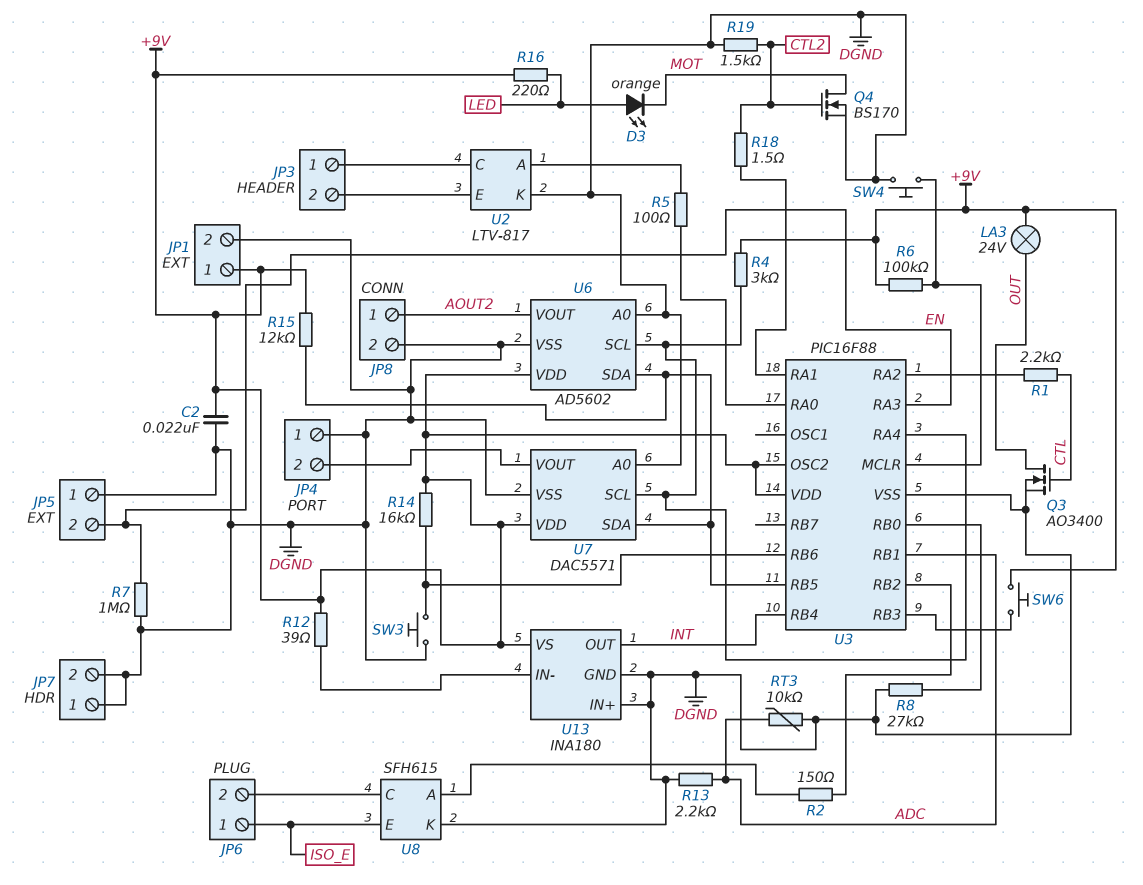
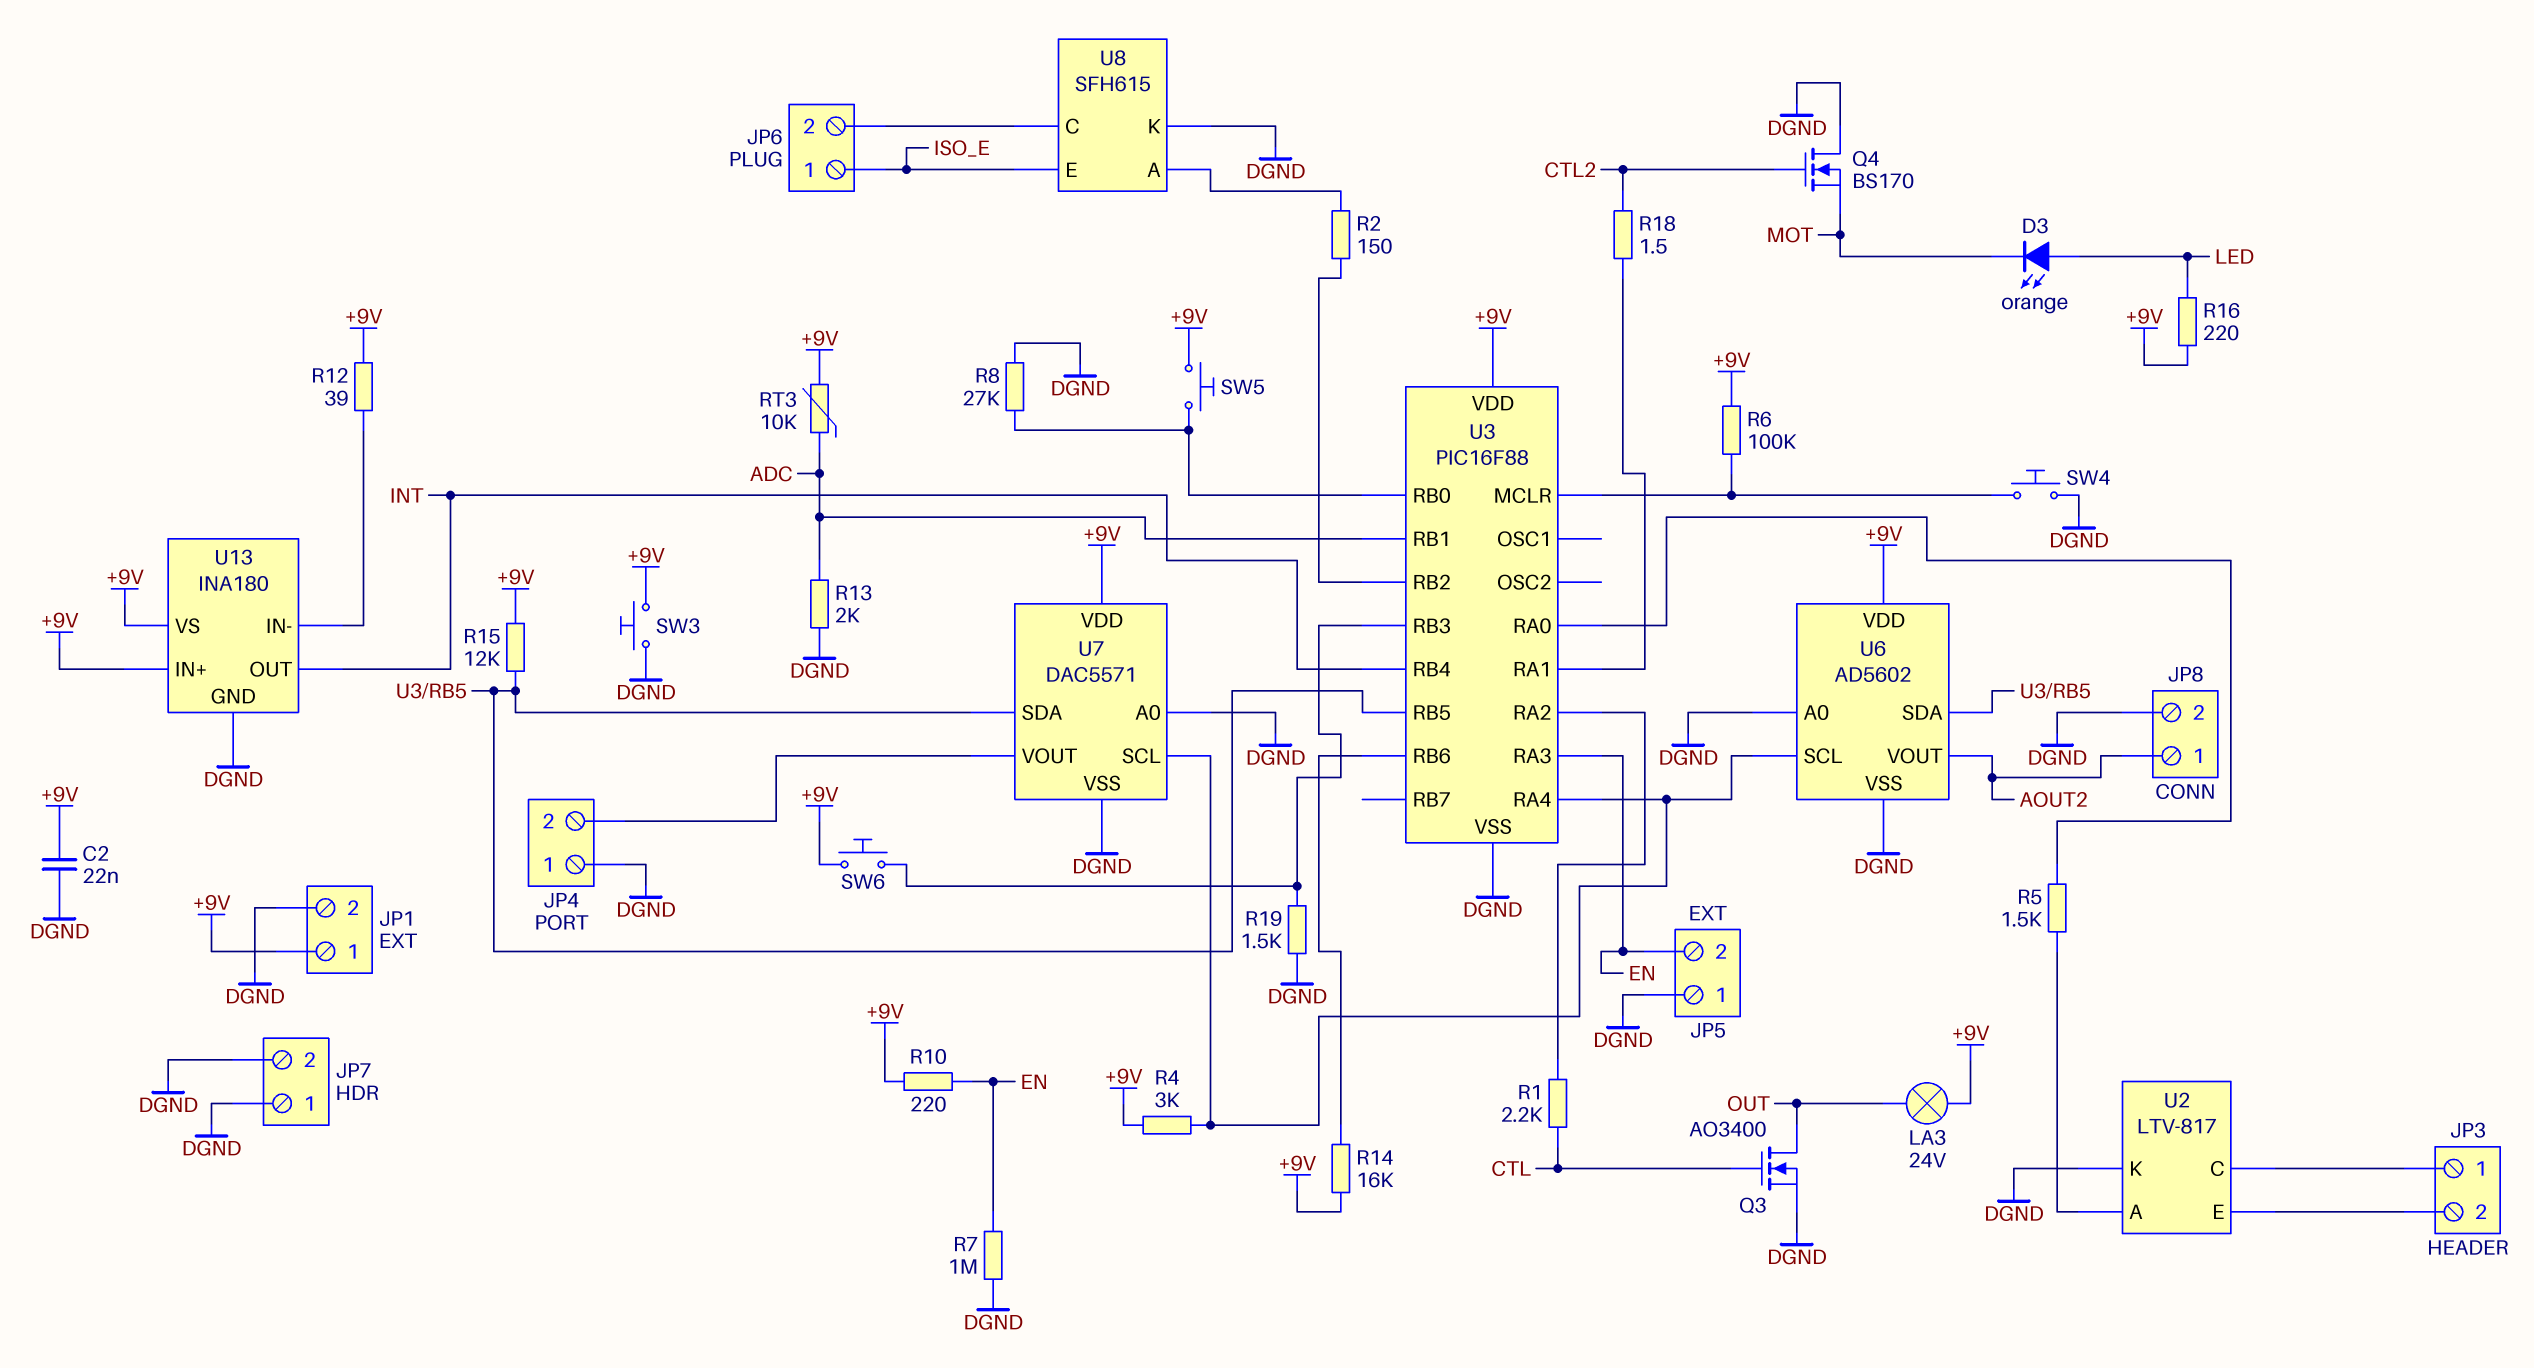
Q4: NMOS BS170 (G CTL2, D MOT, S DGND) -> NMOS BS170 (G CTL2, D DGND, S MOT)
R5: 100 (U2/A, U3/RA0) -> 1.5k (U2/A, U3/RA0)
R10: none -> 220 (+9V, EN)
R13: 2.2k (ADC, DGND) -> 2k (ADC, DGND)
R19: 1.5k (CTL2, DGND) -> 1.5k (DGND, U3/RB3)
RT3: 10k (ADC, DGND) -> 10k (+9V, ADC)
SW3: button (DGND, U3/RB6) -> button (+9V, DGND)
SW5: none -> button (+9V, U3/RB0)
U3 pin OSC2: +9V -> none
U13 pin IN+: DGND -> +9V

